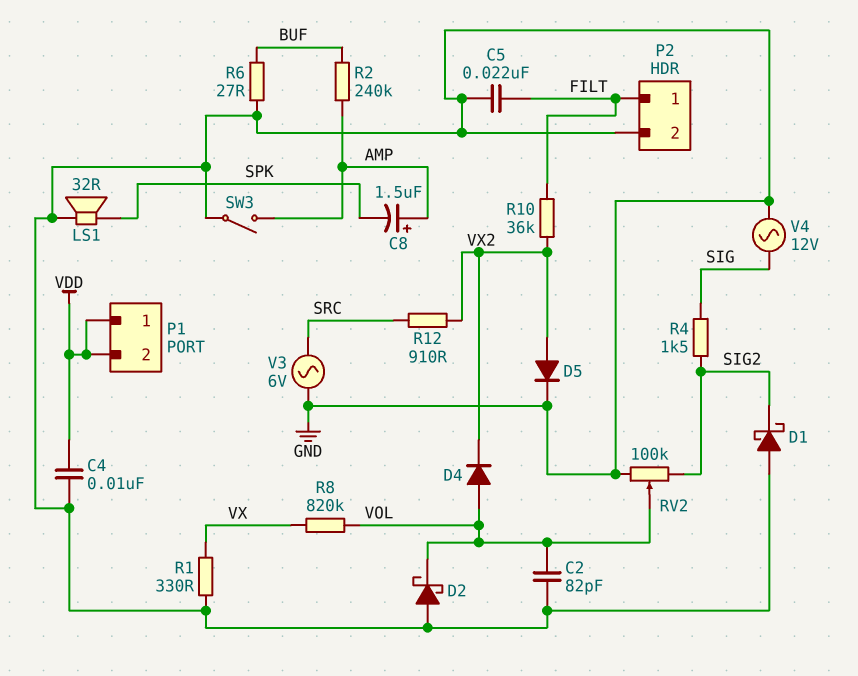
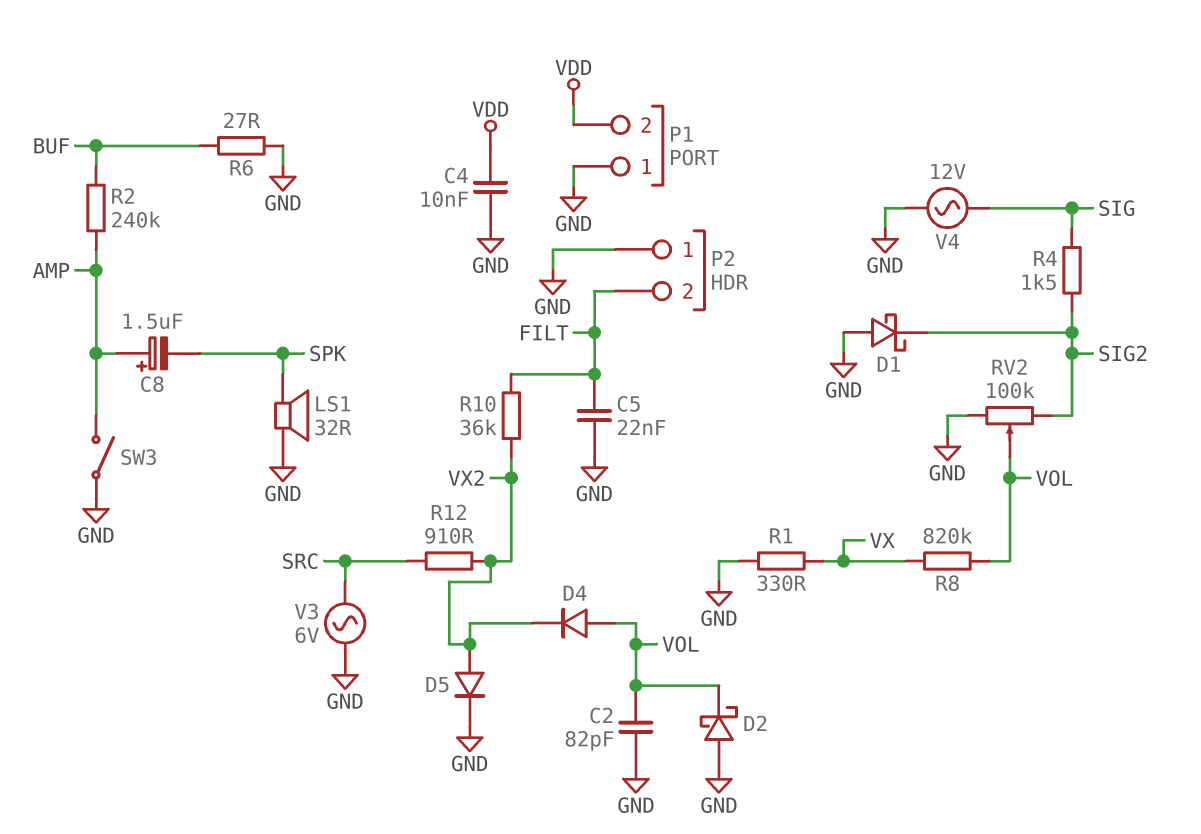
P1 pin 1: VDD -> GND
P2 pin 1: FILT -> GND
P2 pin 2: GND -> FILT

